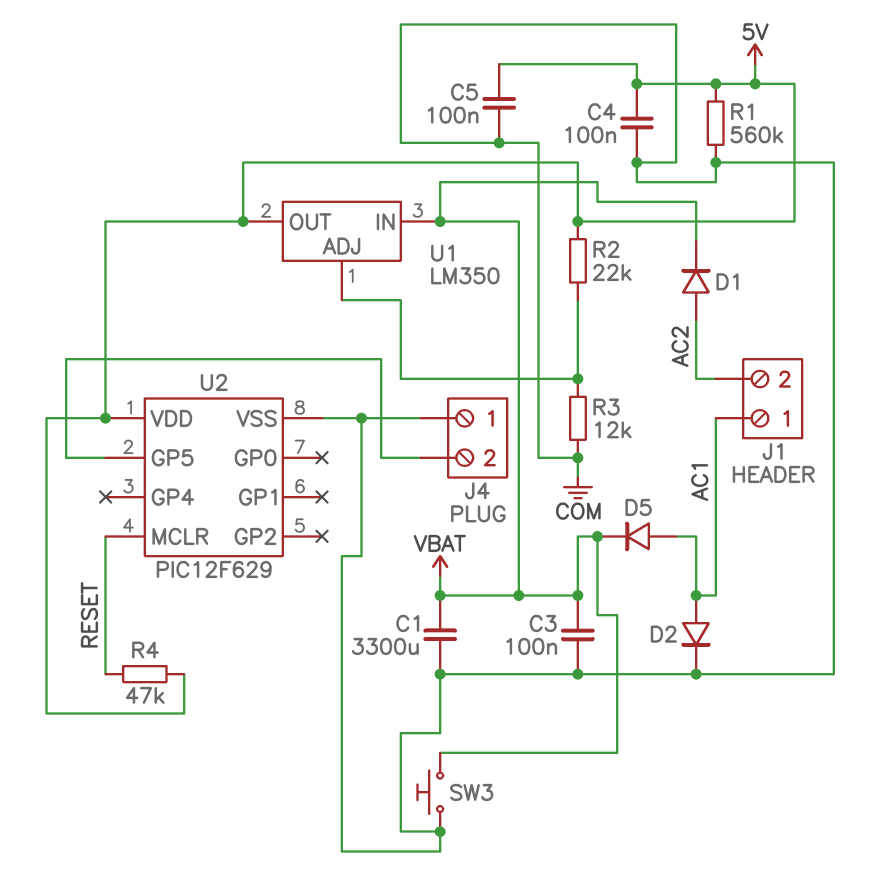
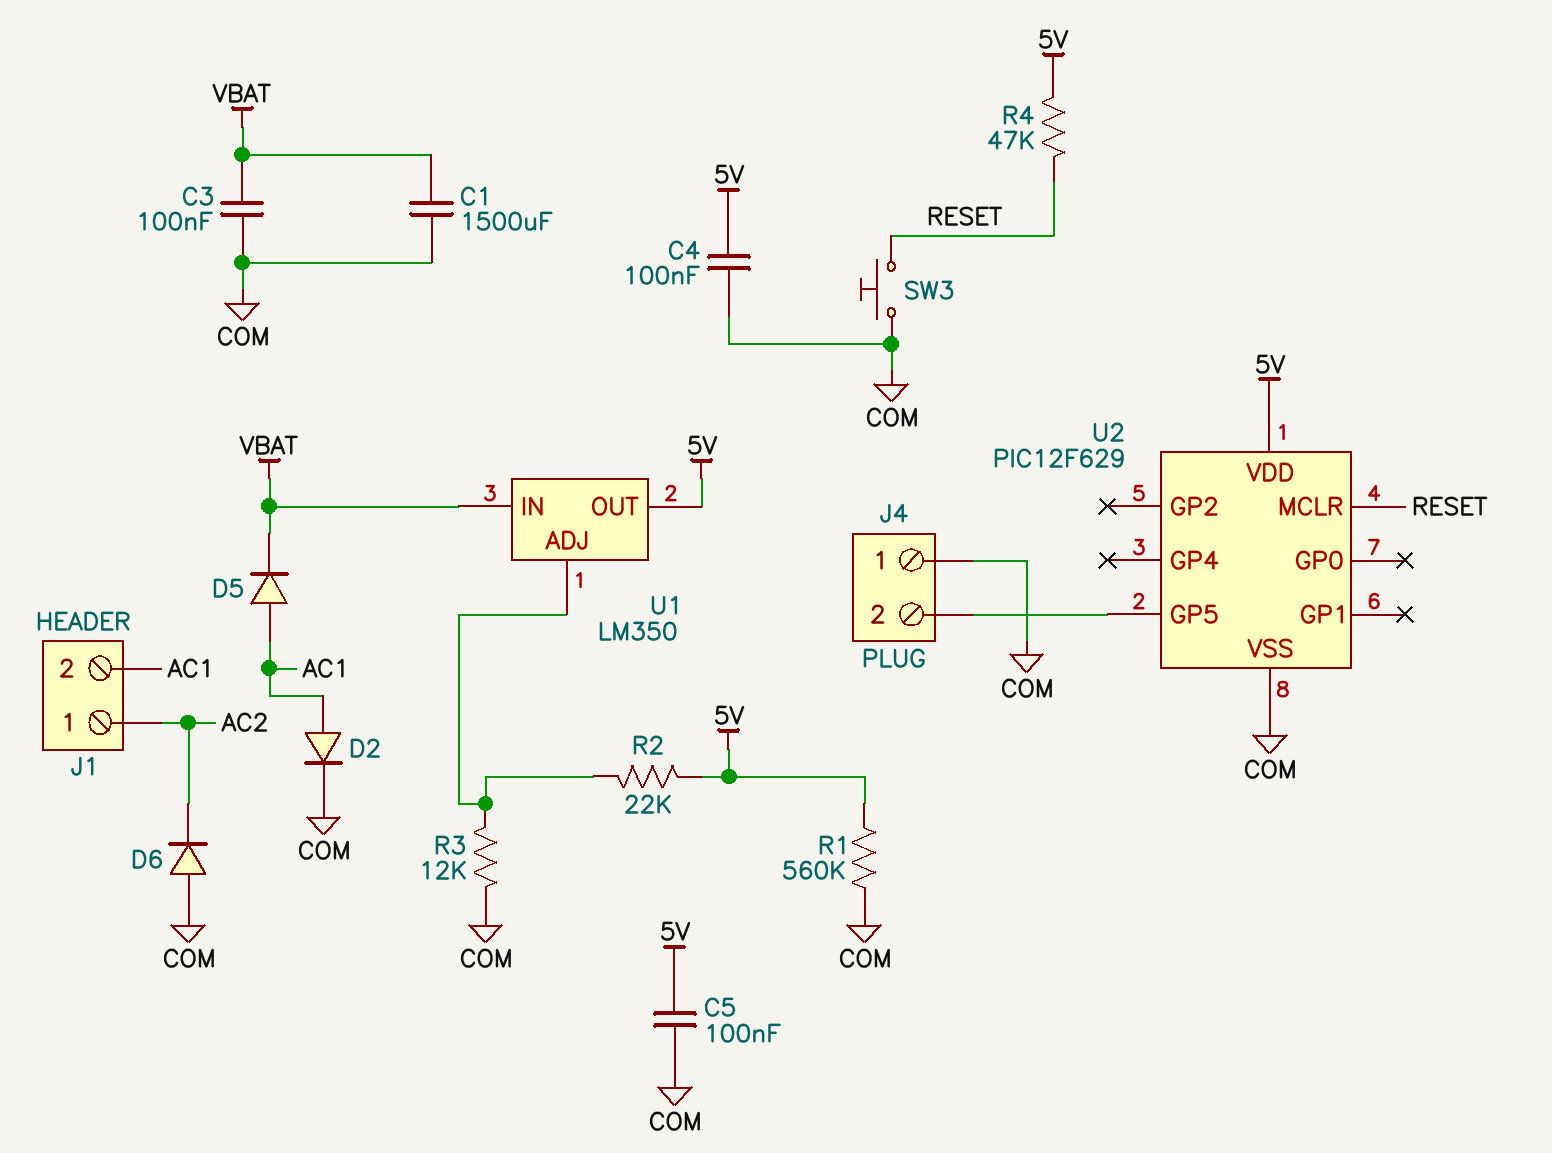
C1: 3300uF (COM, VBAT) -> 1500uF (COM, VBAT)
D1: diode (A AC2, K VBAT) -> none
D6: none -> diode (A COM, K AC2)
J1 pin 1: AC1 -> AC2
J1 pin 2: AC2 -> AC1
SW3: button (COM, VBAT) -> button (COM, RESET)

